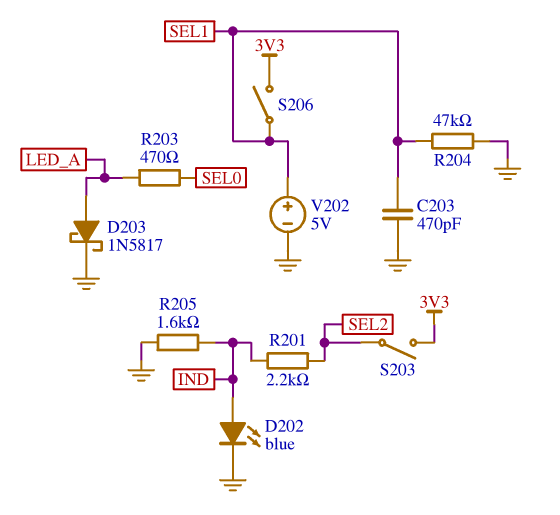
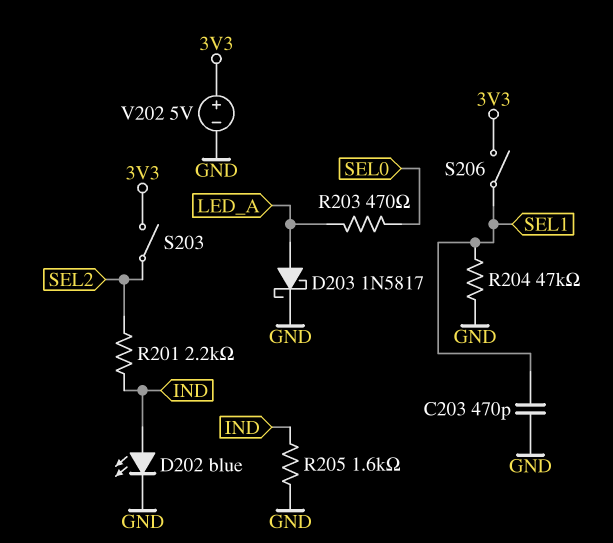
V202: 5V (plus SEL1, minus GND) -> 5V (plus 3V3, minus GND)

